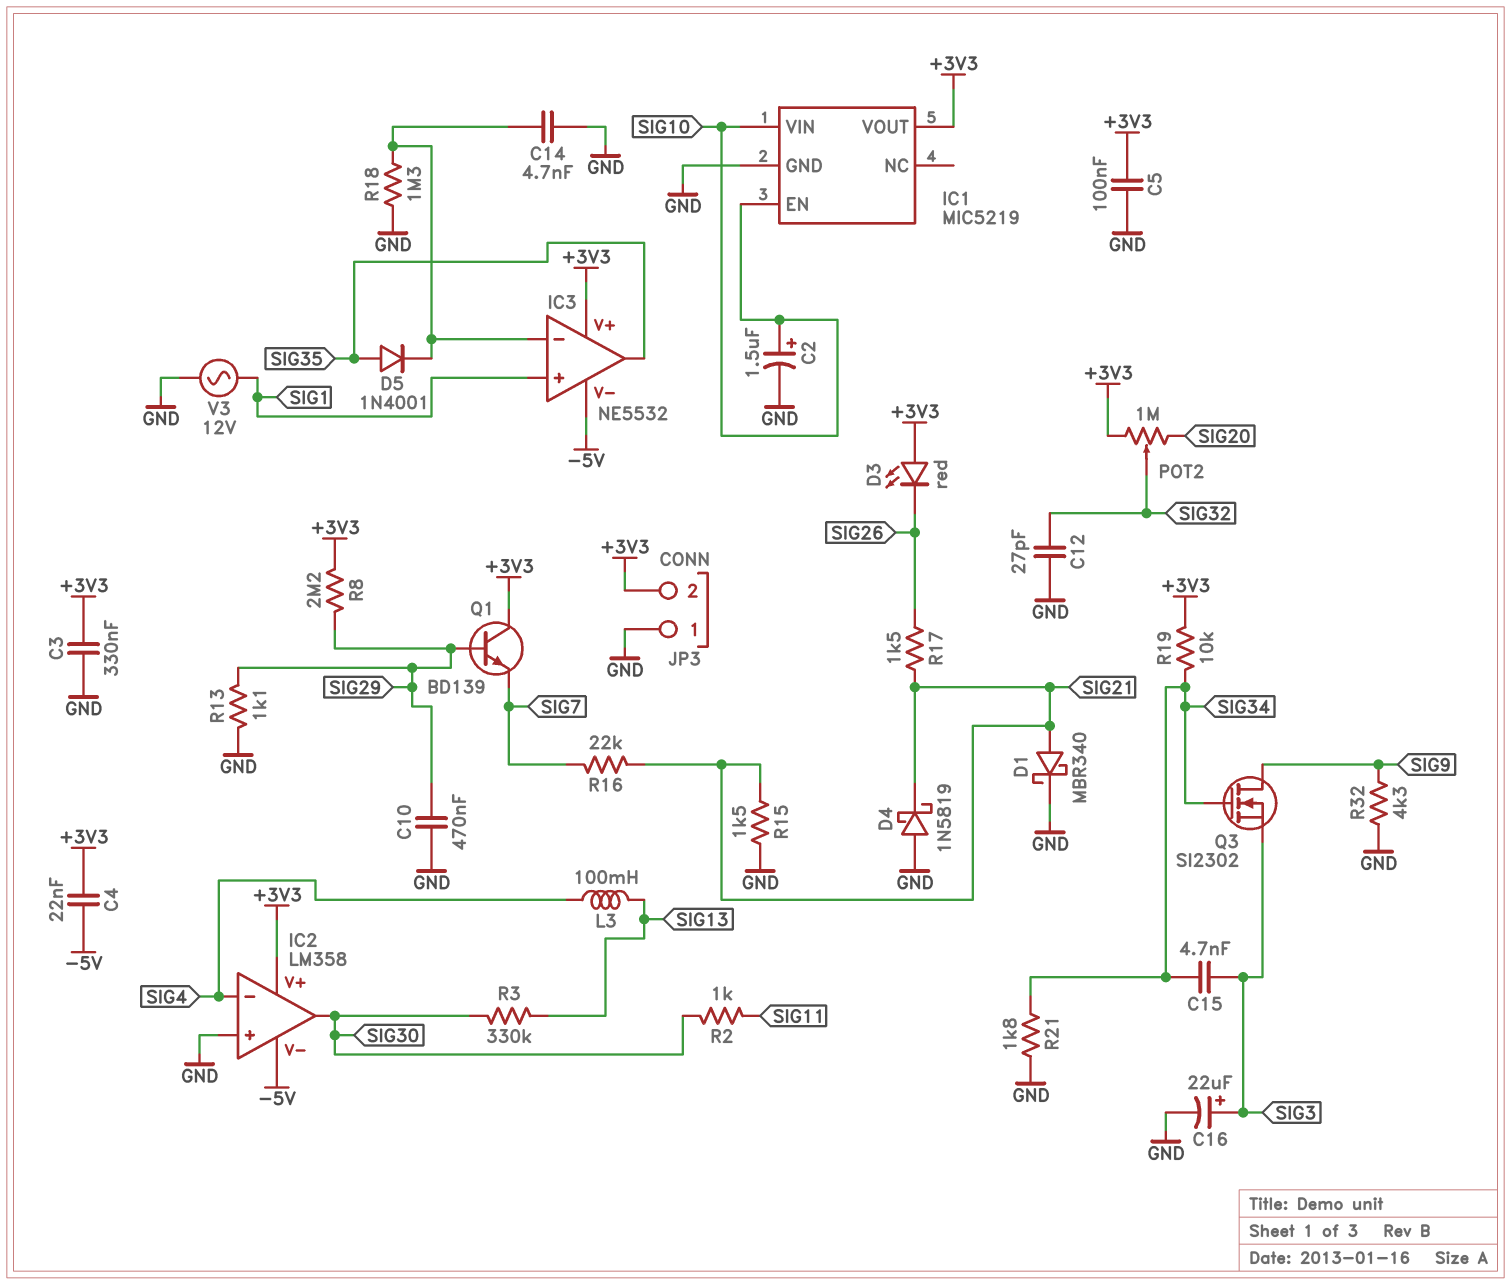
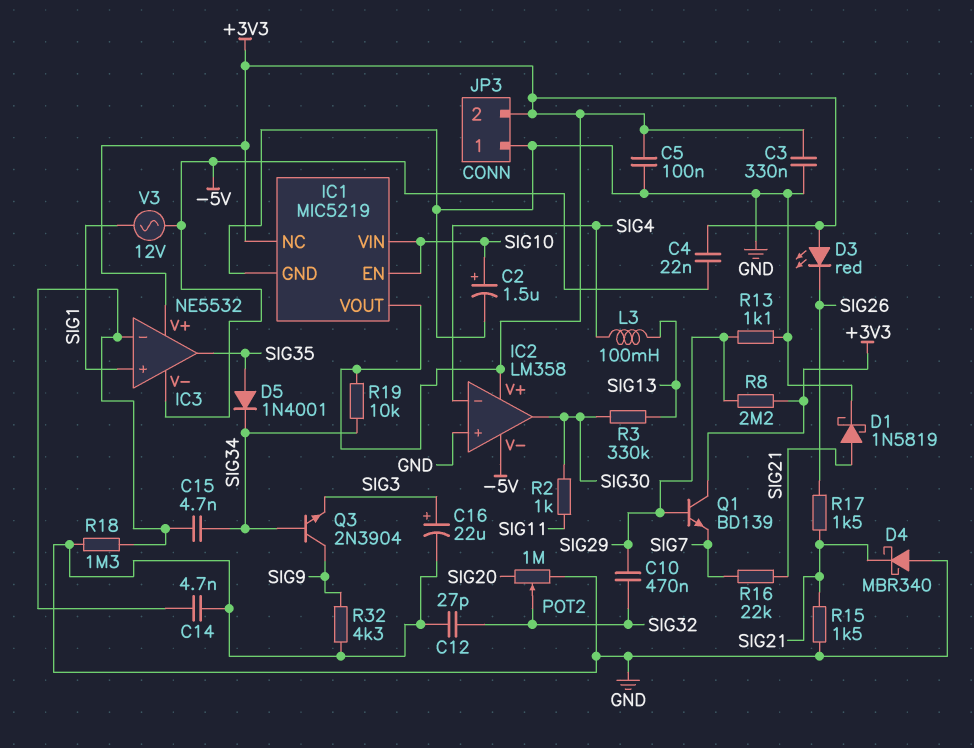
C10: 470nF (GND, SIG29) -> 470nF (SIG29, SIG32)
C15: 4.7nF (SIG3, SIG34) -> 4.7nF (IC3/in-, SIG34)
D1: schottky MBR340 (A SIG21, K GND) -> schottky 1N5819 (A SIG21, K GND)
D4: schottky 1N5819 (A GND, K SIG21) -> schottky MBR340 (A GND, K SIG21)
D5: diode 1N4001 (A SIG35, K IC3/in-) -> diode 1N4001 (A SIG35, K SIG34)
IC1 pin NC: none -> +3V3
POT2: 1M (+3V3, SIG20, wiper SIG32) -> 1M (GND, SIG20, wiper SIG32)
Q3: NMOS SI2302 (G SIG34, D SIG9, S SIG3) -> NPN 2N3904 (B SIG34, C SIG9, E SIG3)
R21: 1.8k (GND, SIG34) -> none
V3: AC 12V (GND, SIG1) -> AC 12V (-5V, SIG1)

